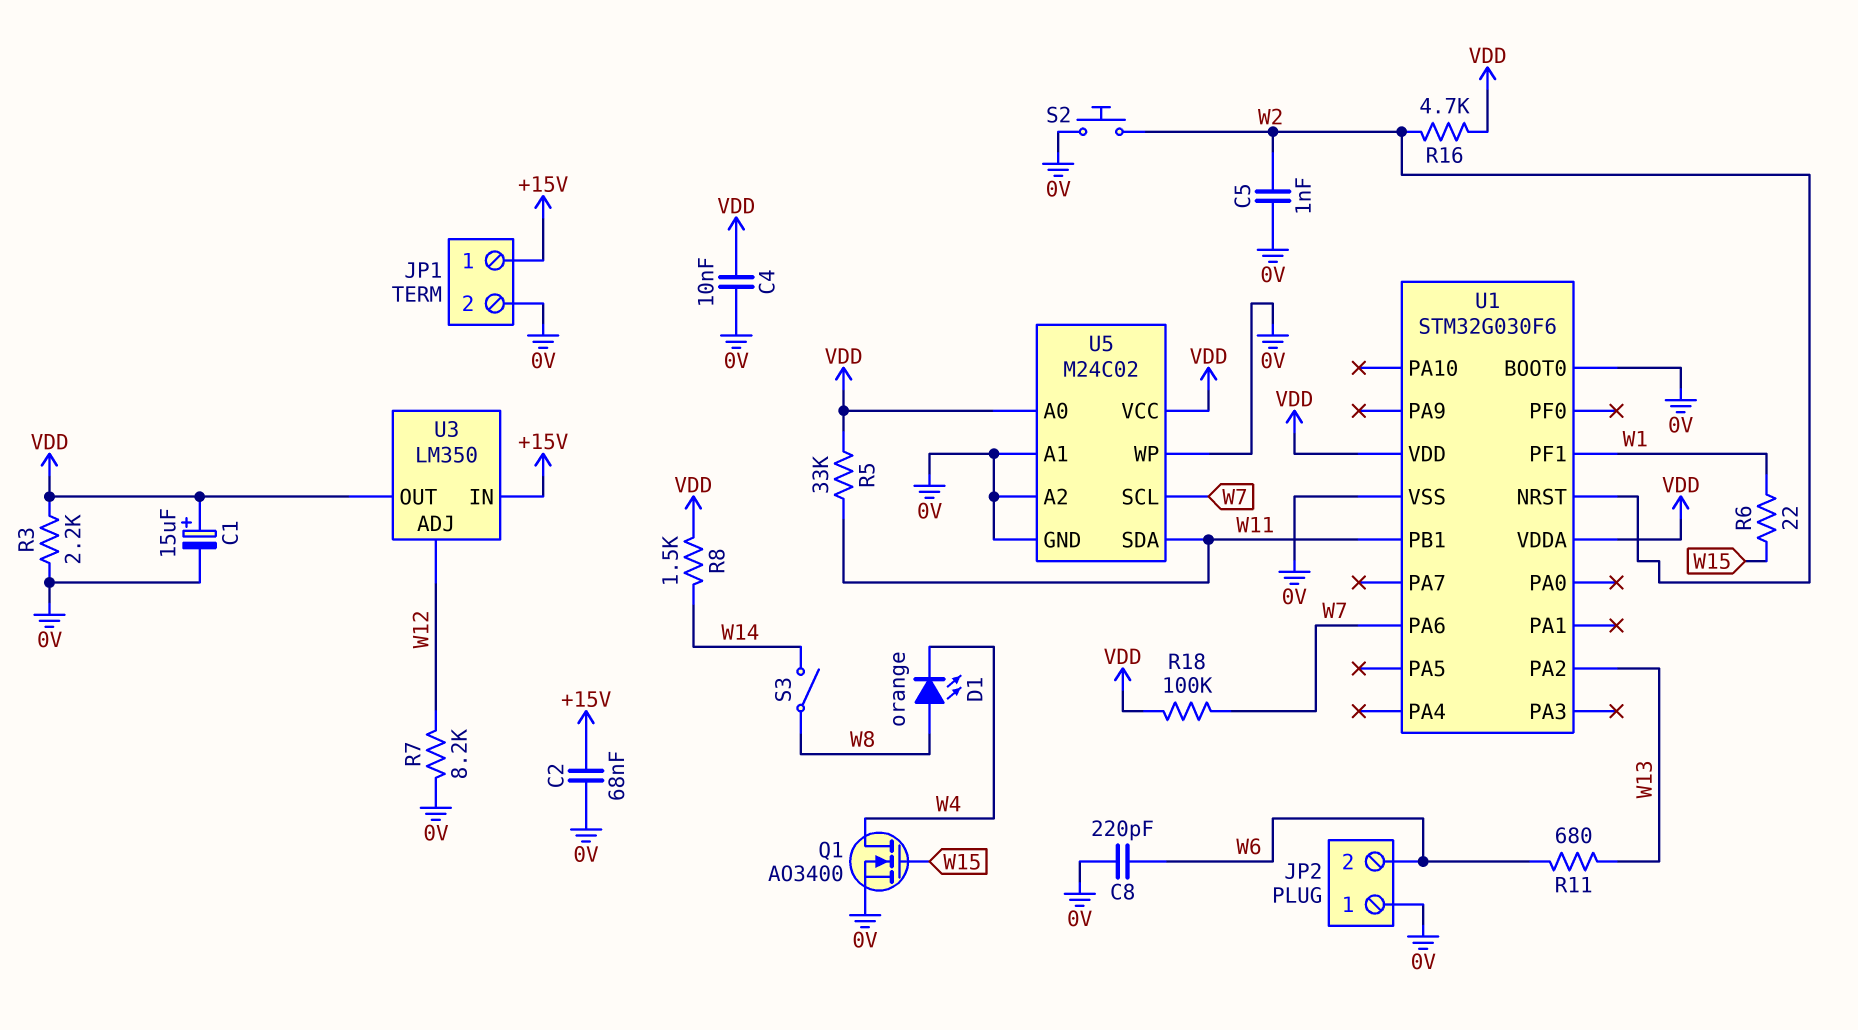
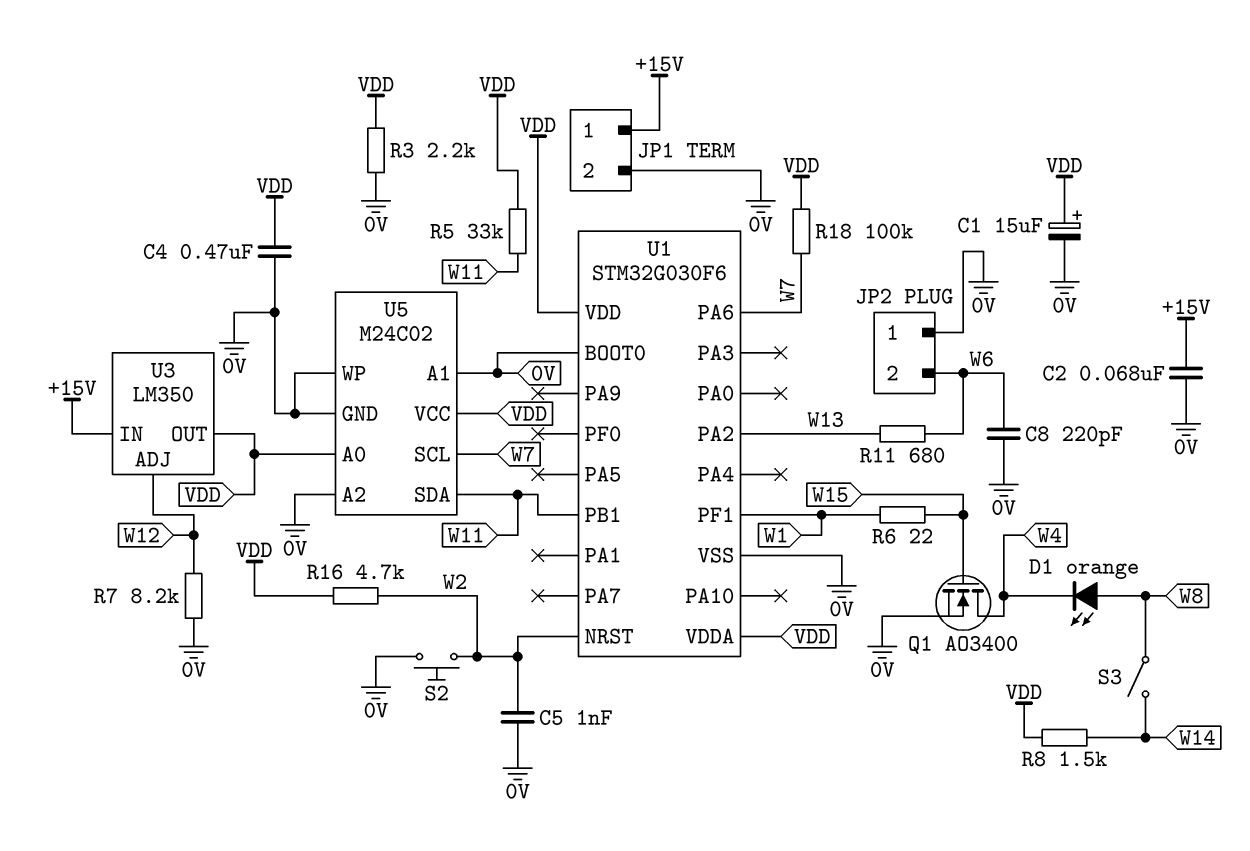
C4: 10nF (0V, VDD) -> 470nF (0V, VDD)

